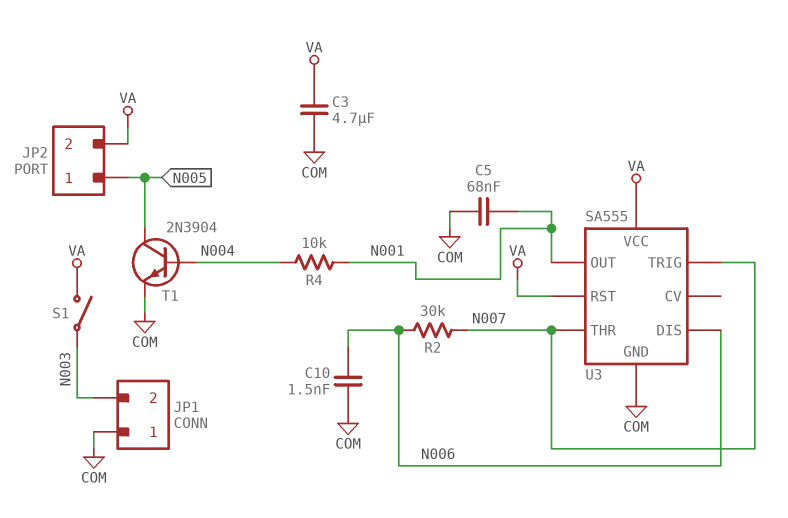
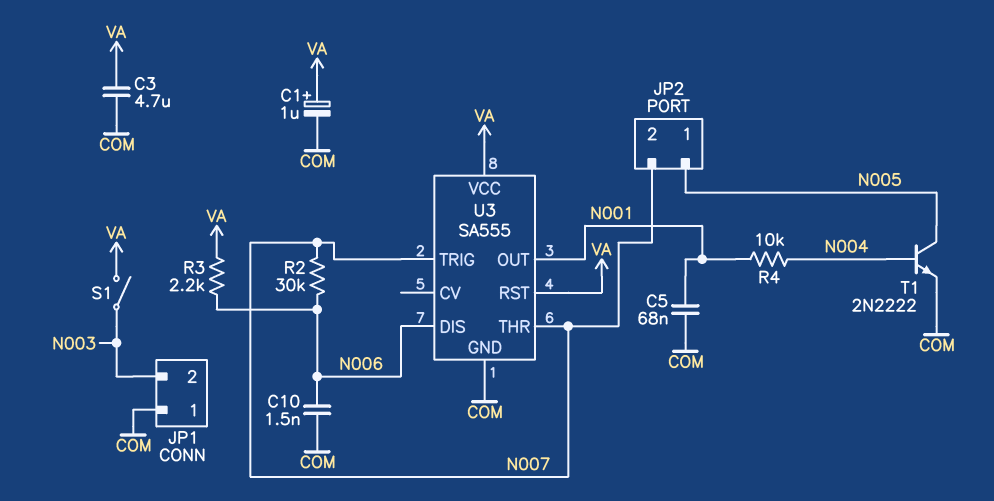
C1: none -> 1uF (plus VA, minus COM)
JP2 pin 2: VA -> N007
R3: none -> 2.2k (N006, VA)
T1: NPN 2N3904 (B N004, C N005, E COM) -> NPN 2N2222 (B N004, C N005, E COM)

